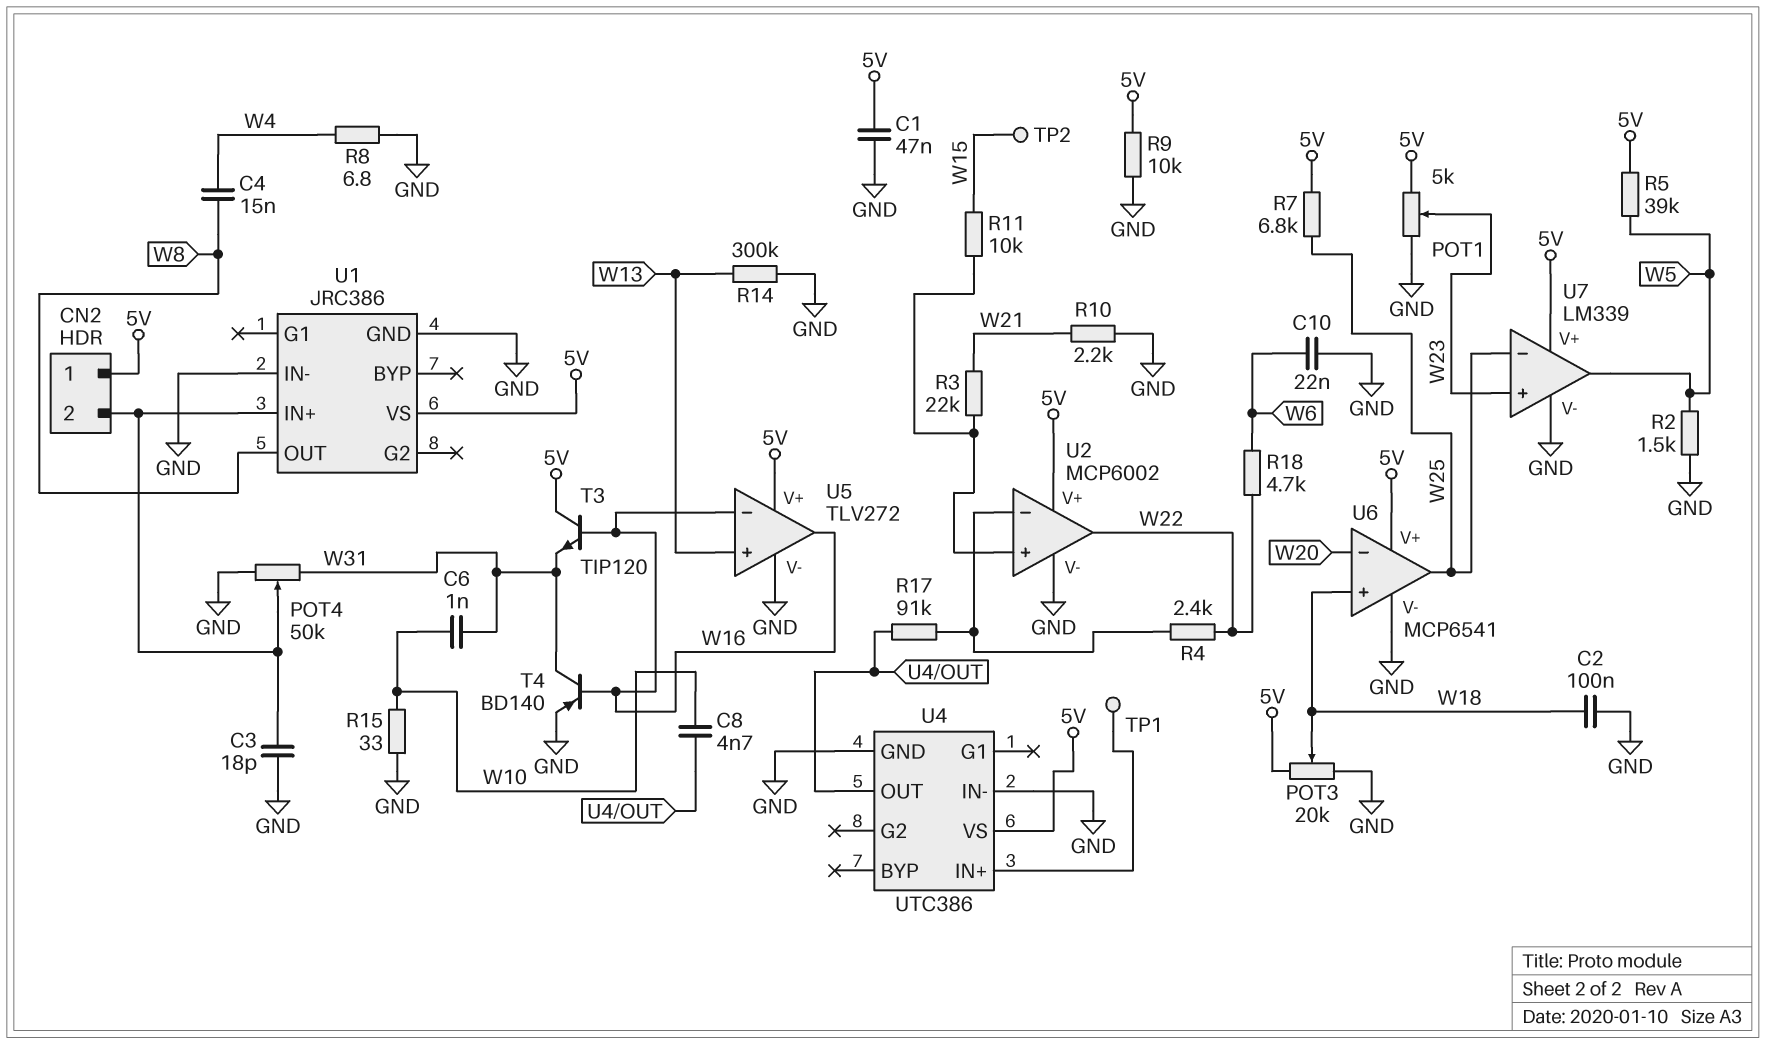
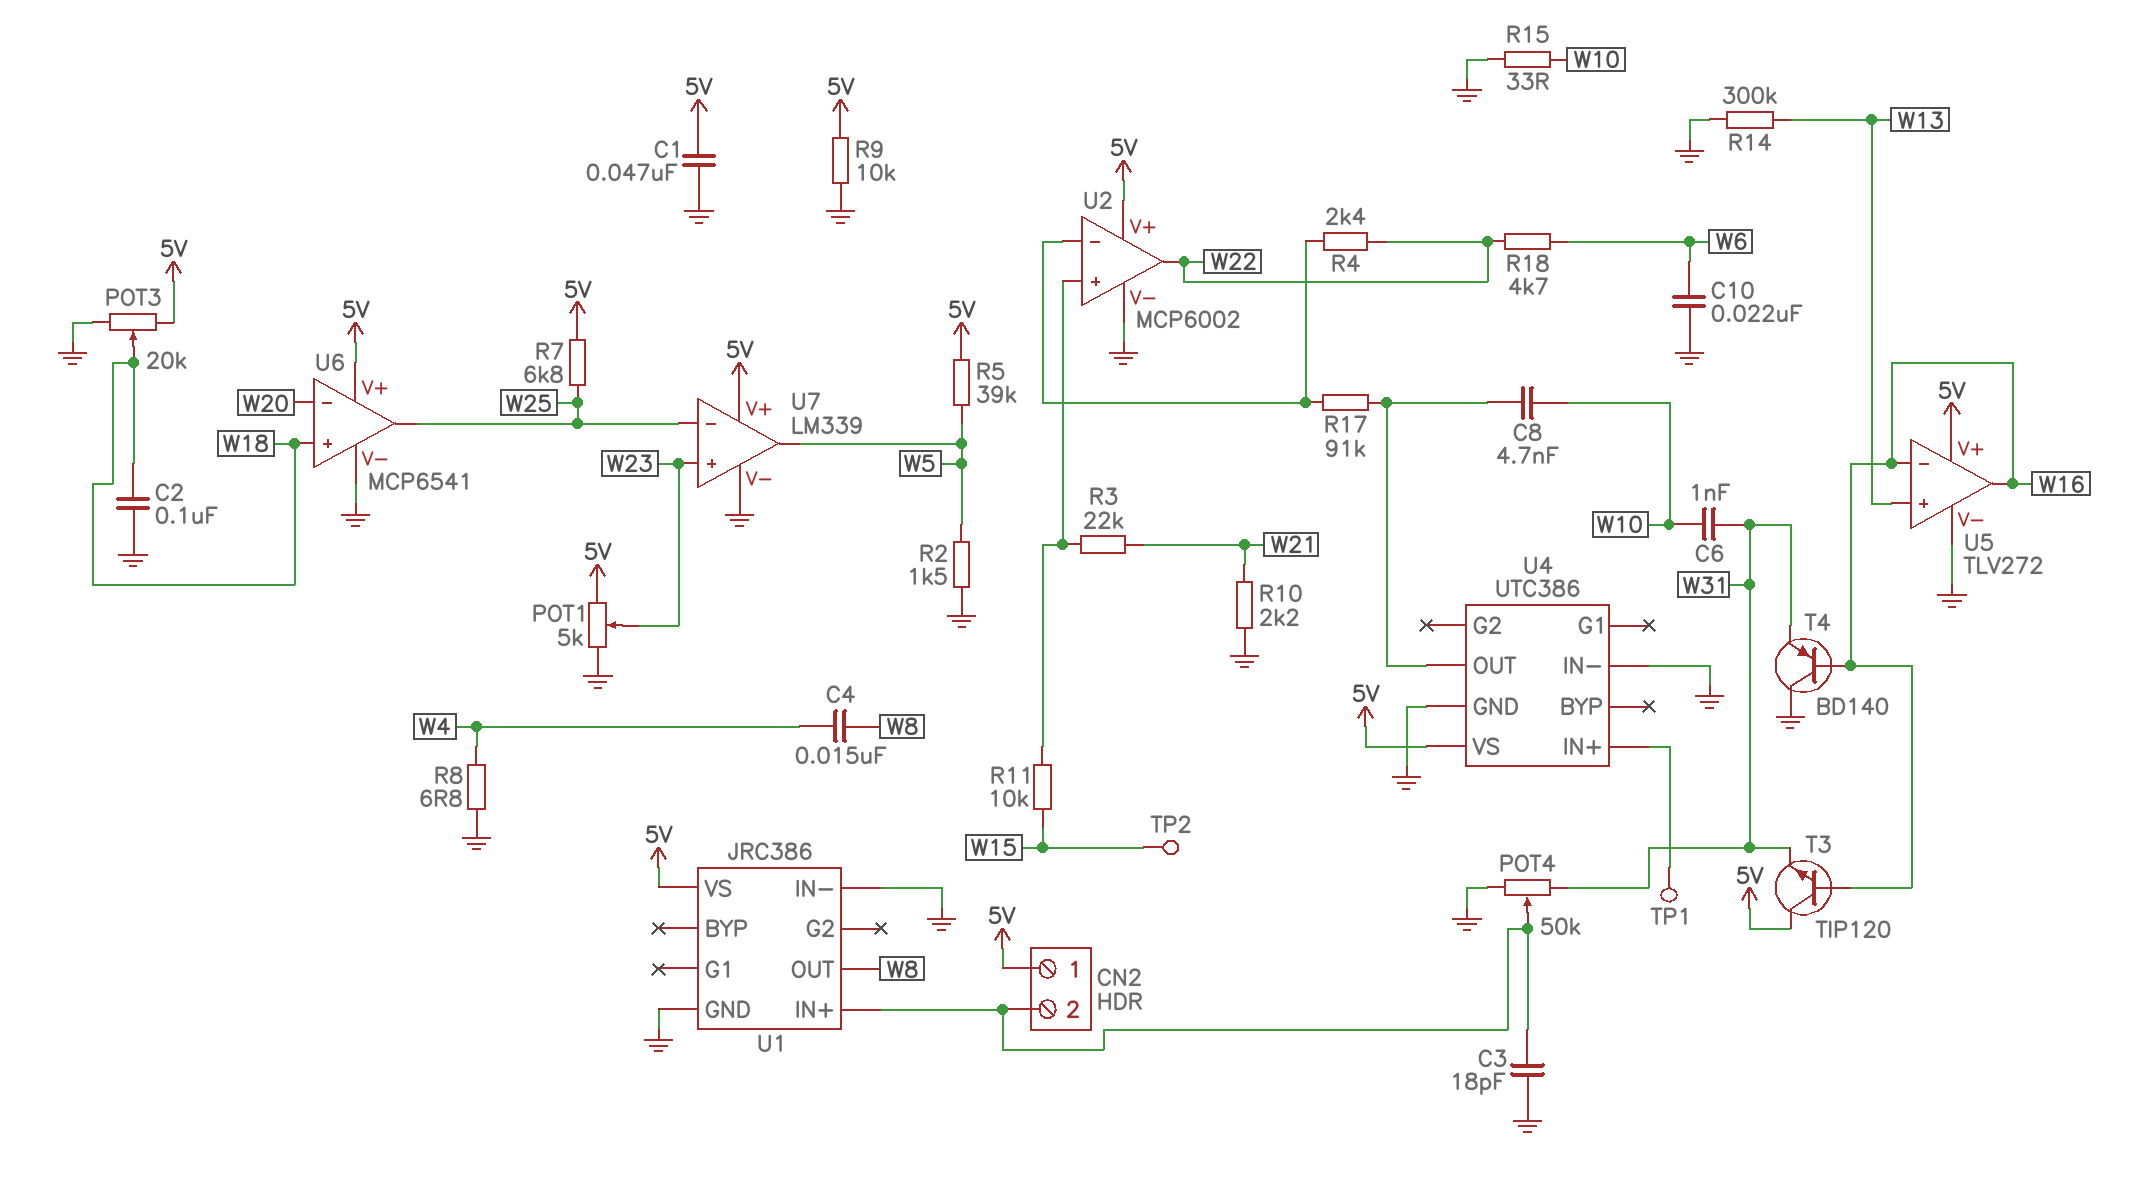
T4: PNP BD140 (B W16, C W31, E GND) -> PNP BD140 (B W16, C GND, E W31)

